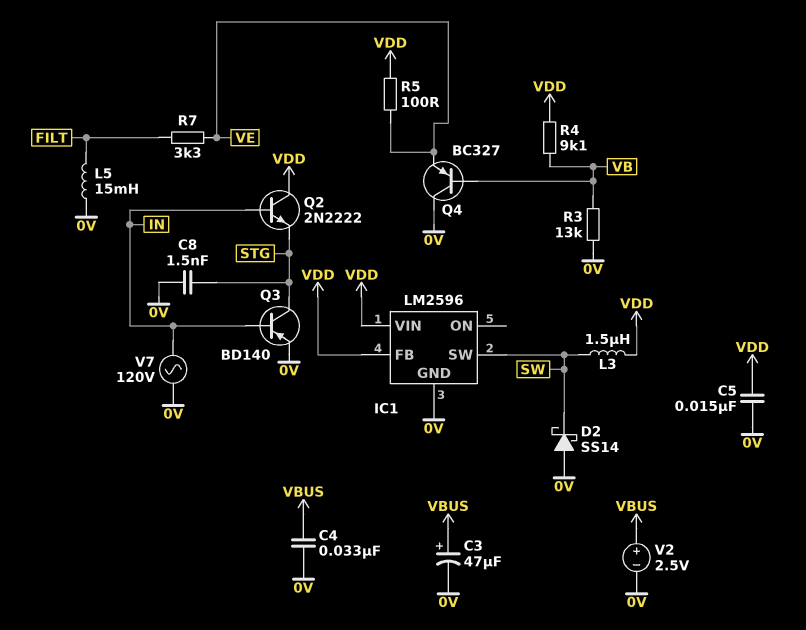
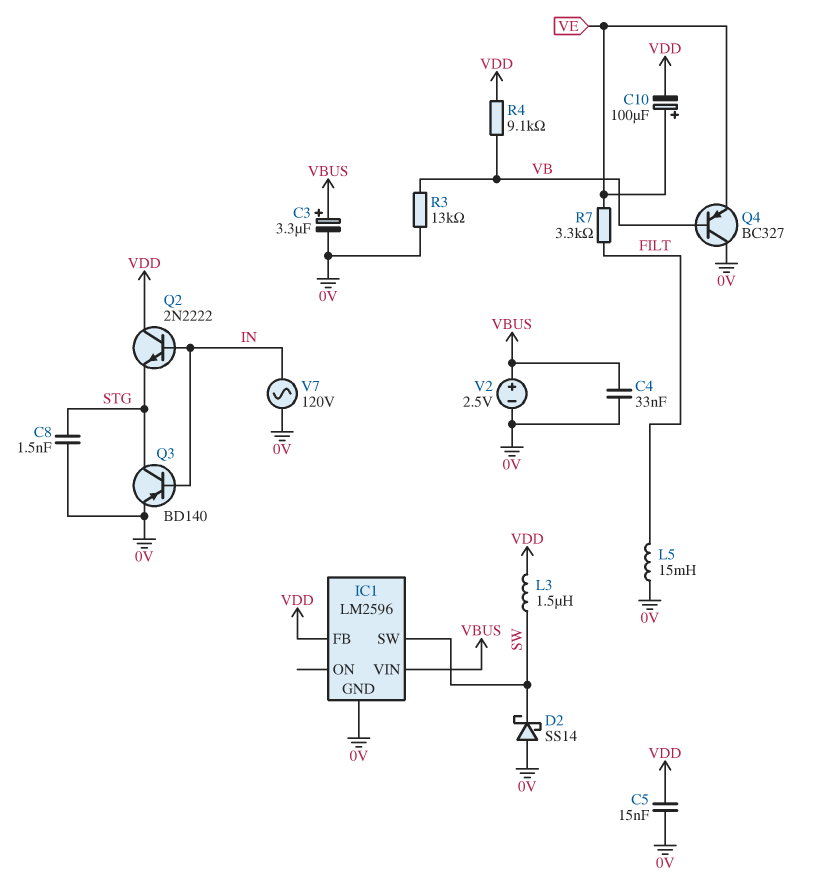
C3: 47uF (plus VBUS, minus 0V) -> 3.3uF (plus VBUS, minus 0V)
C10: none -> 100uF (plus VE, minus VDD)
IC1 pin VIN: VDD -> VBUS
R5: 100 (VDD, VE) -> none

